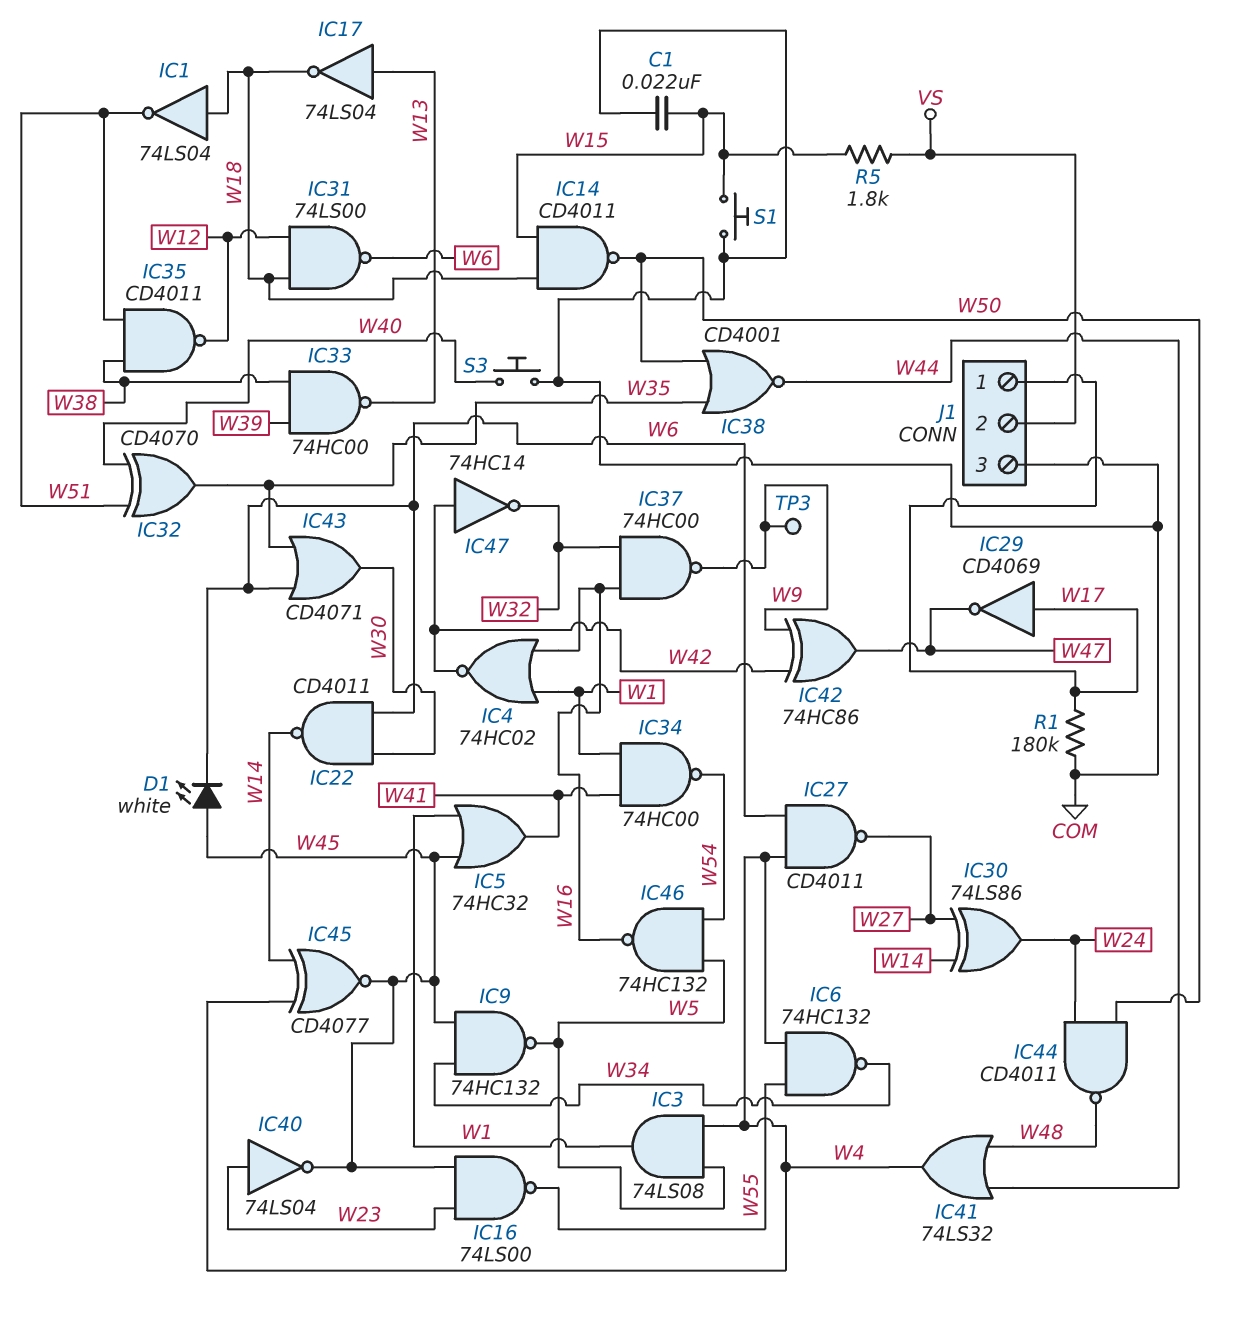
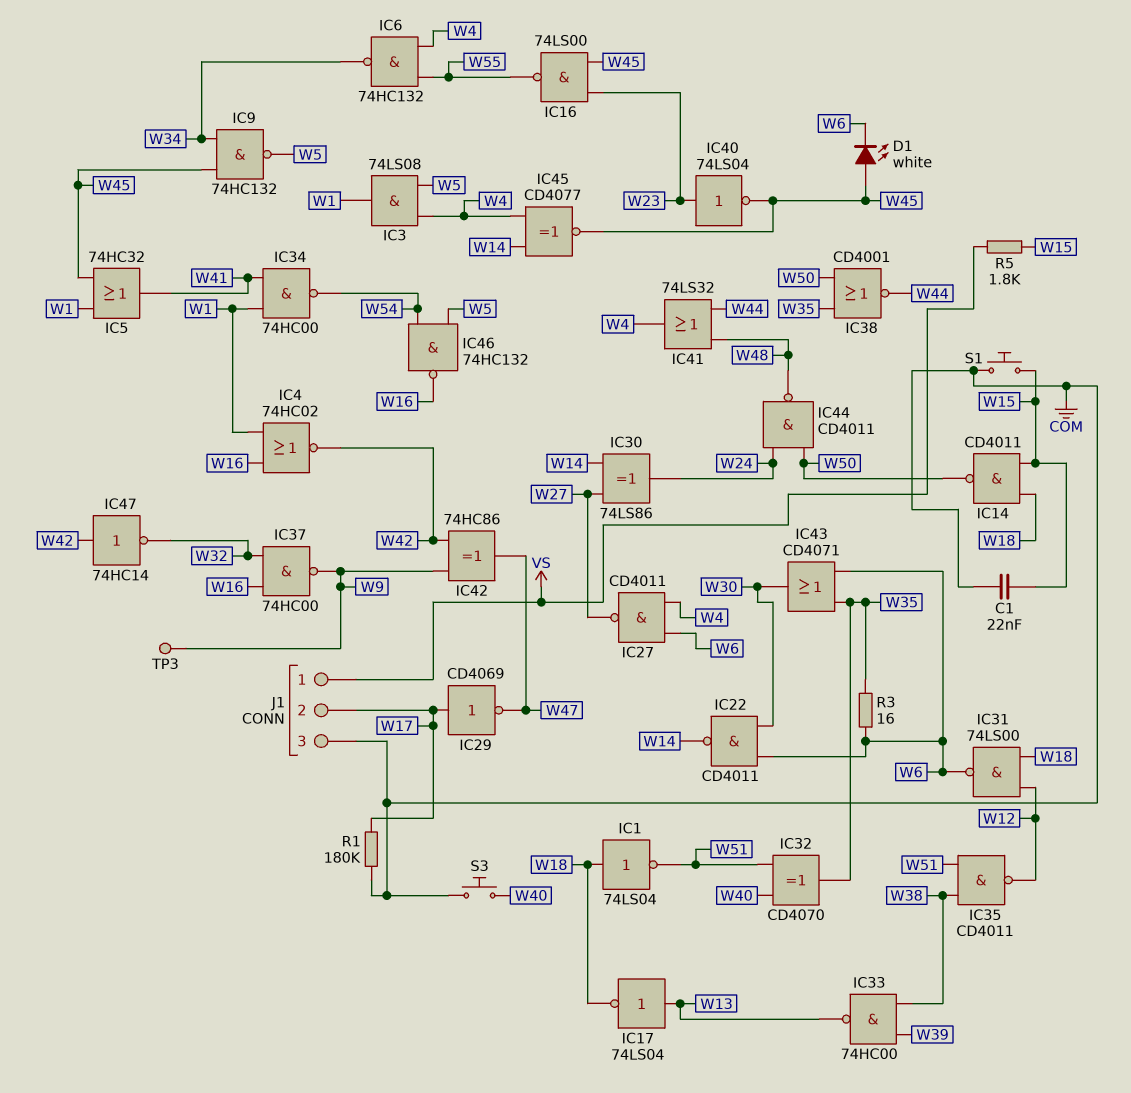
J1 pin 1: W17 -> VS
J1 pin 2: VS -> W17
R3: none -> 16 (W6, W35)

